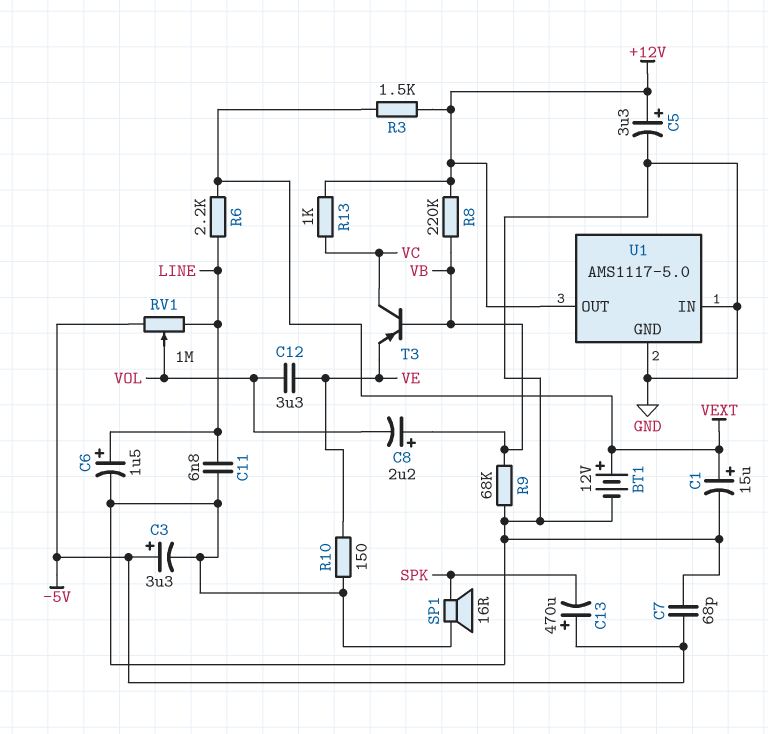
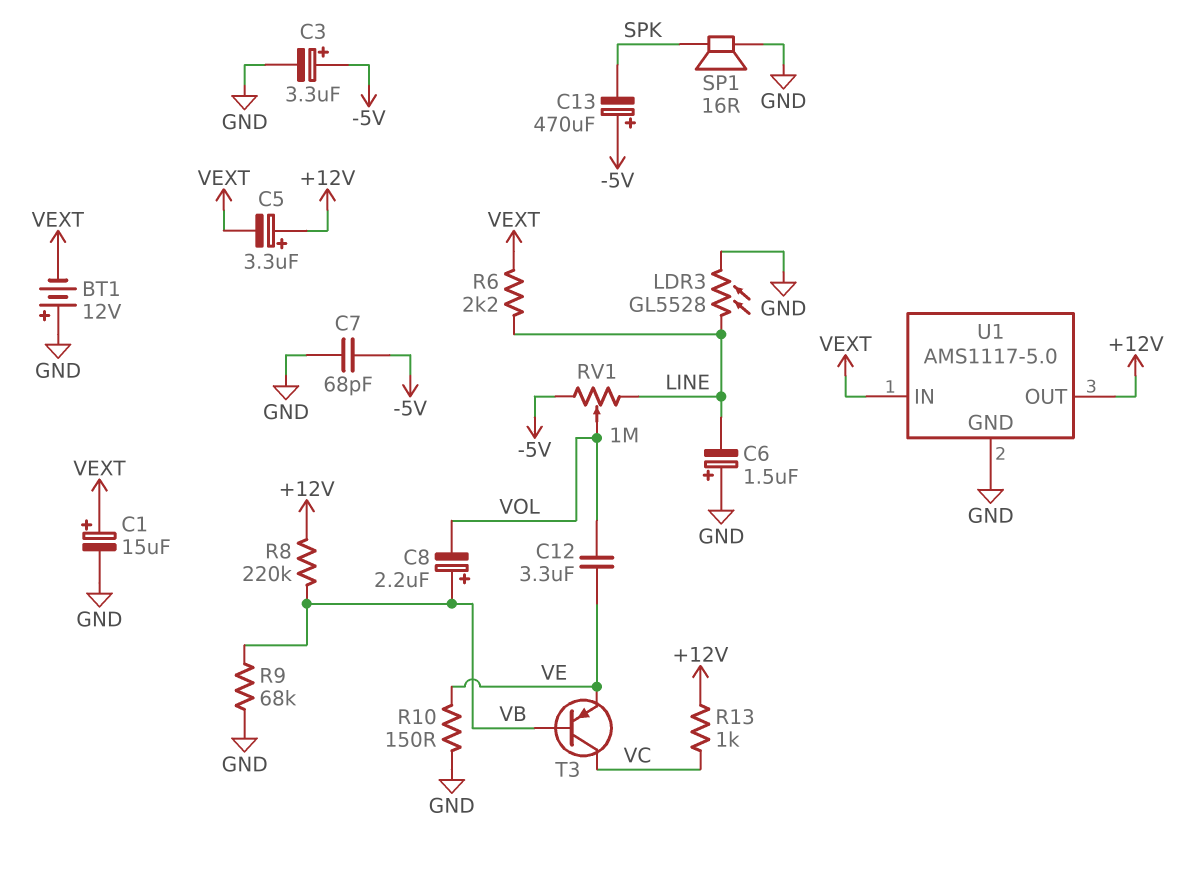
BT1: 12V (plus VEXT, minus GND) -> 12V (plus GND, minus VEXT)
C5: 3.3uF (plus +12V, minus GND) -> 3.3uF (plus +12V, minus VEXT)
C6: 1.5uF (plus LINE, minus GND) -> 1.5uF (plus GND, minus LINE)
C11: 6.8nF (GND, LINE) -> none
LDR3: none -> GL5528 (GND, LINE)
R3: 1.5k (+12V, VEXT) -> none
U1 pin IN: GND -> VEXT

